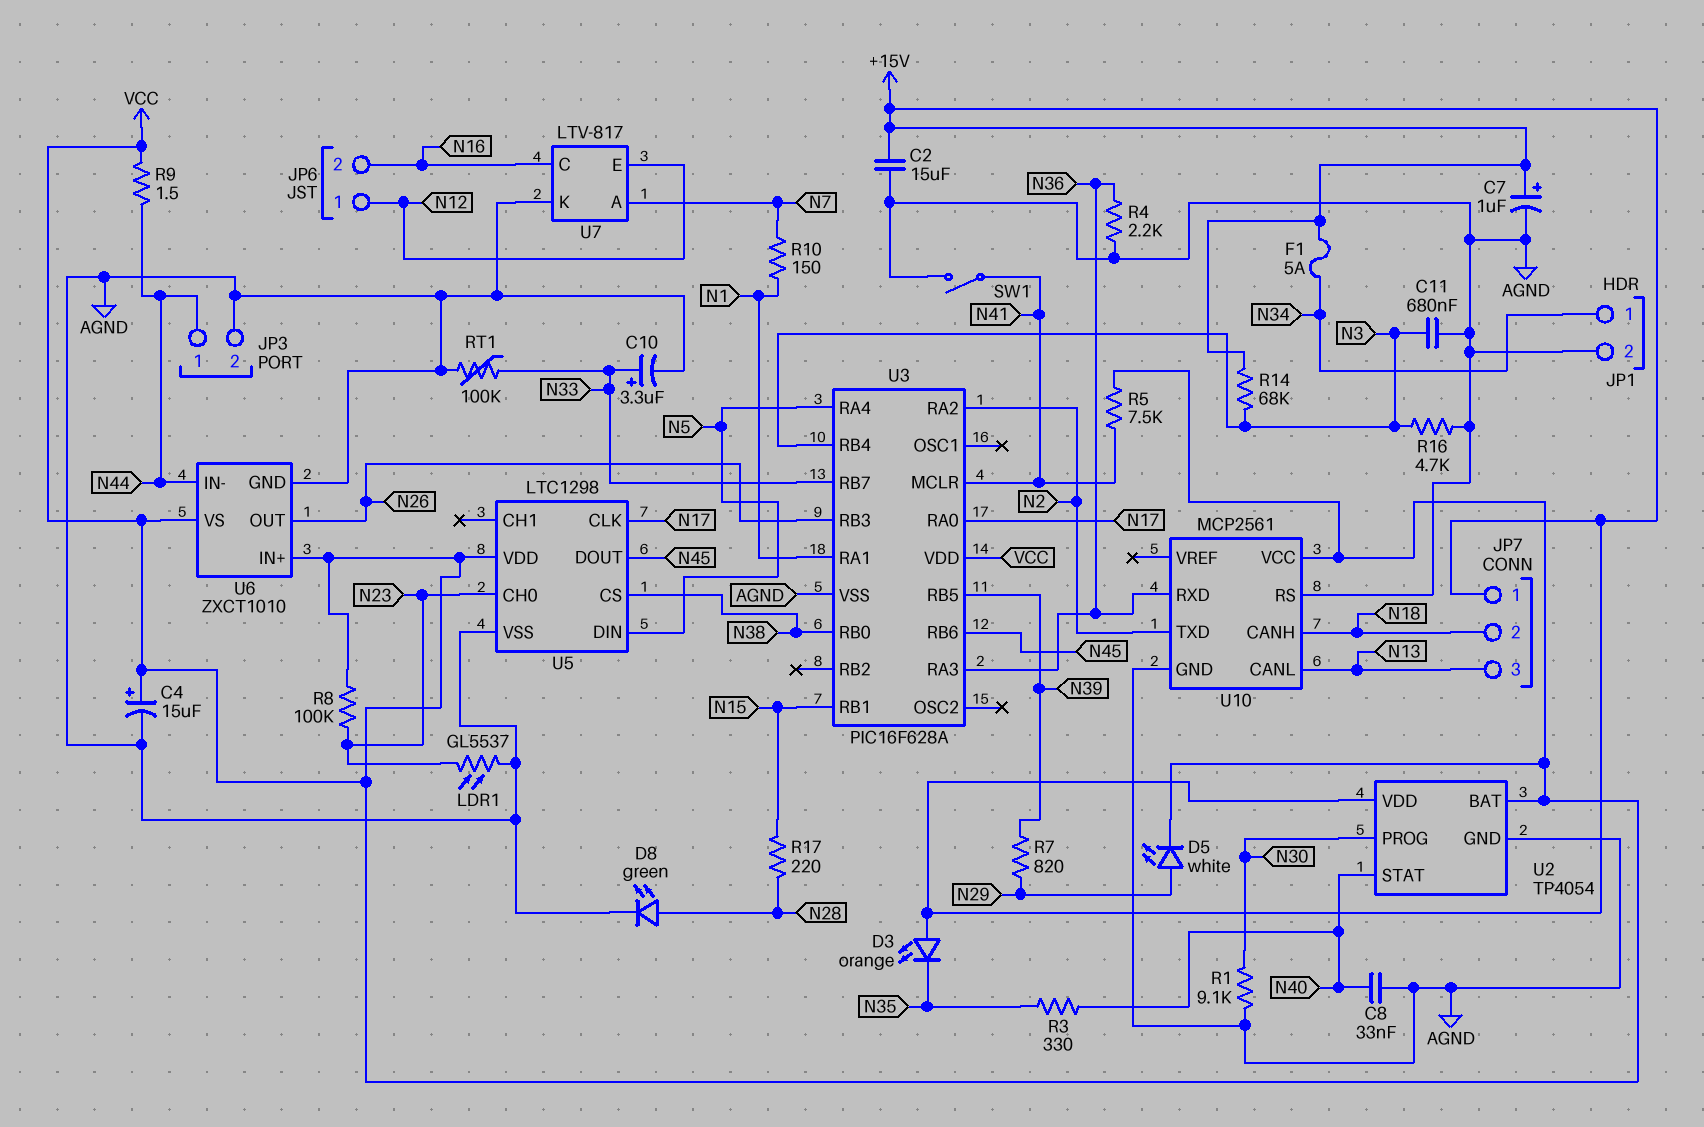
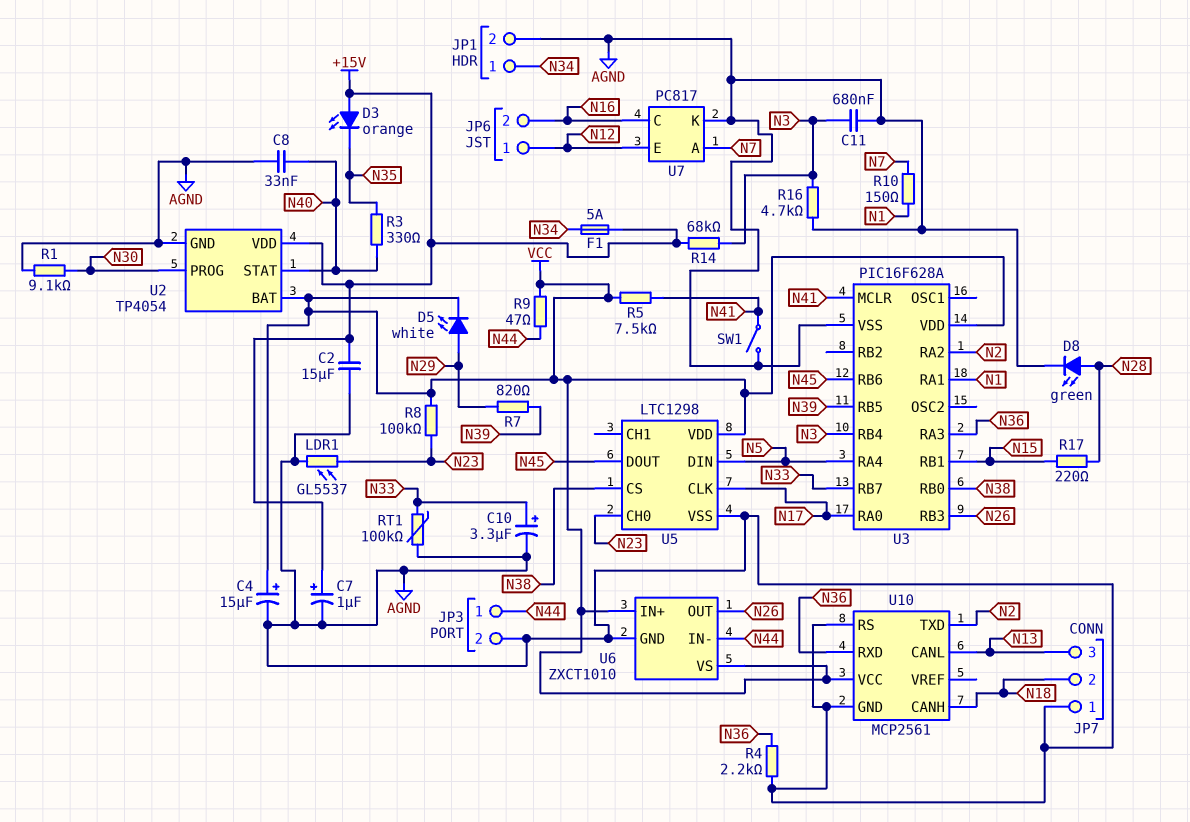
JP7 pin 1: +15V -> AGND
R9: 1.5 (N44, VCC) -> 47 (N44, VCC)
U7: LTV-817 -> PC817

